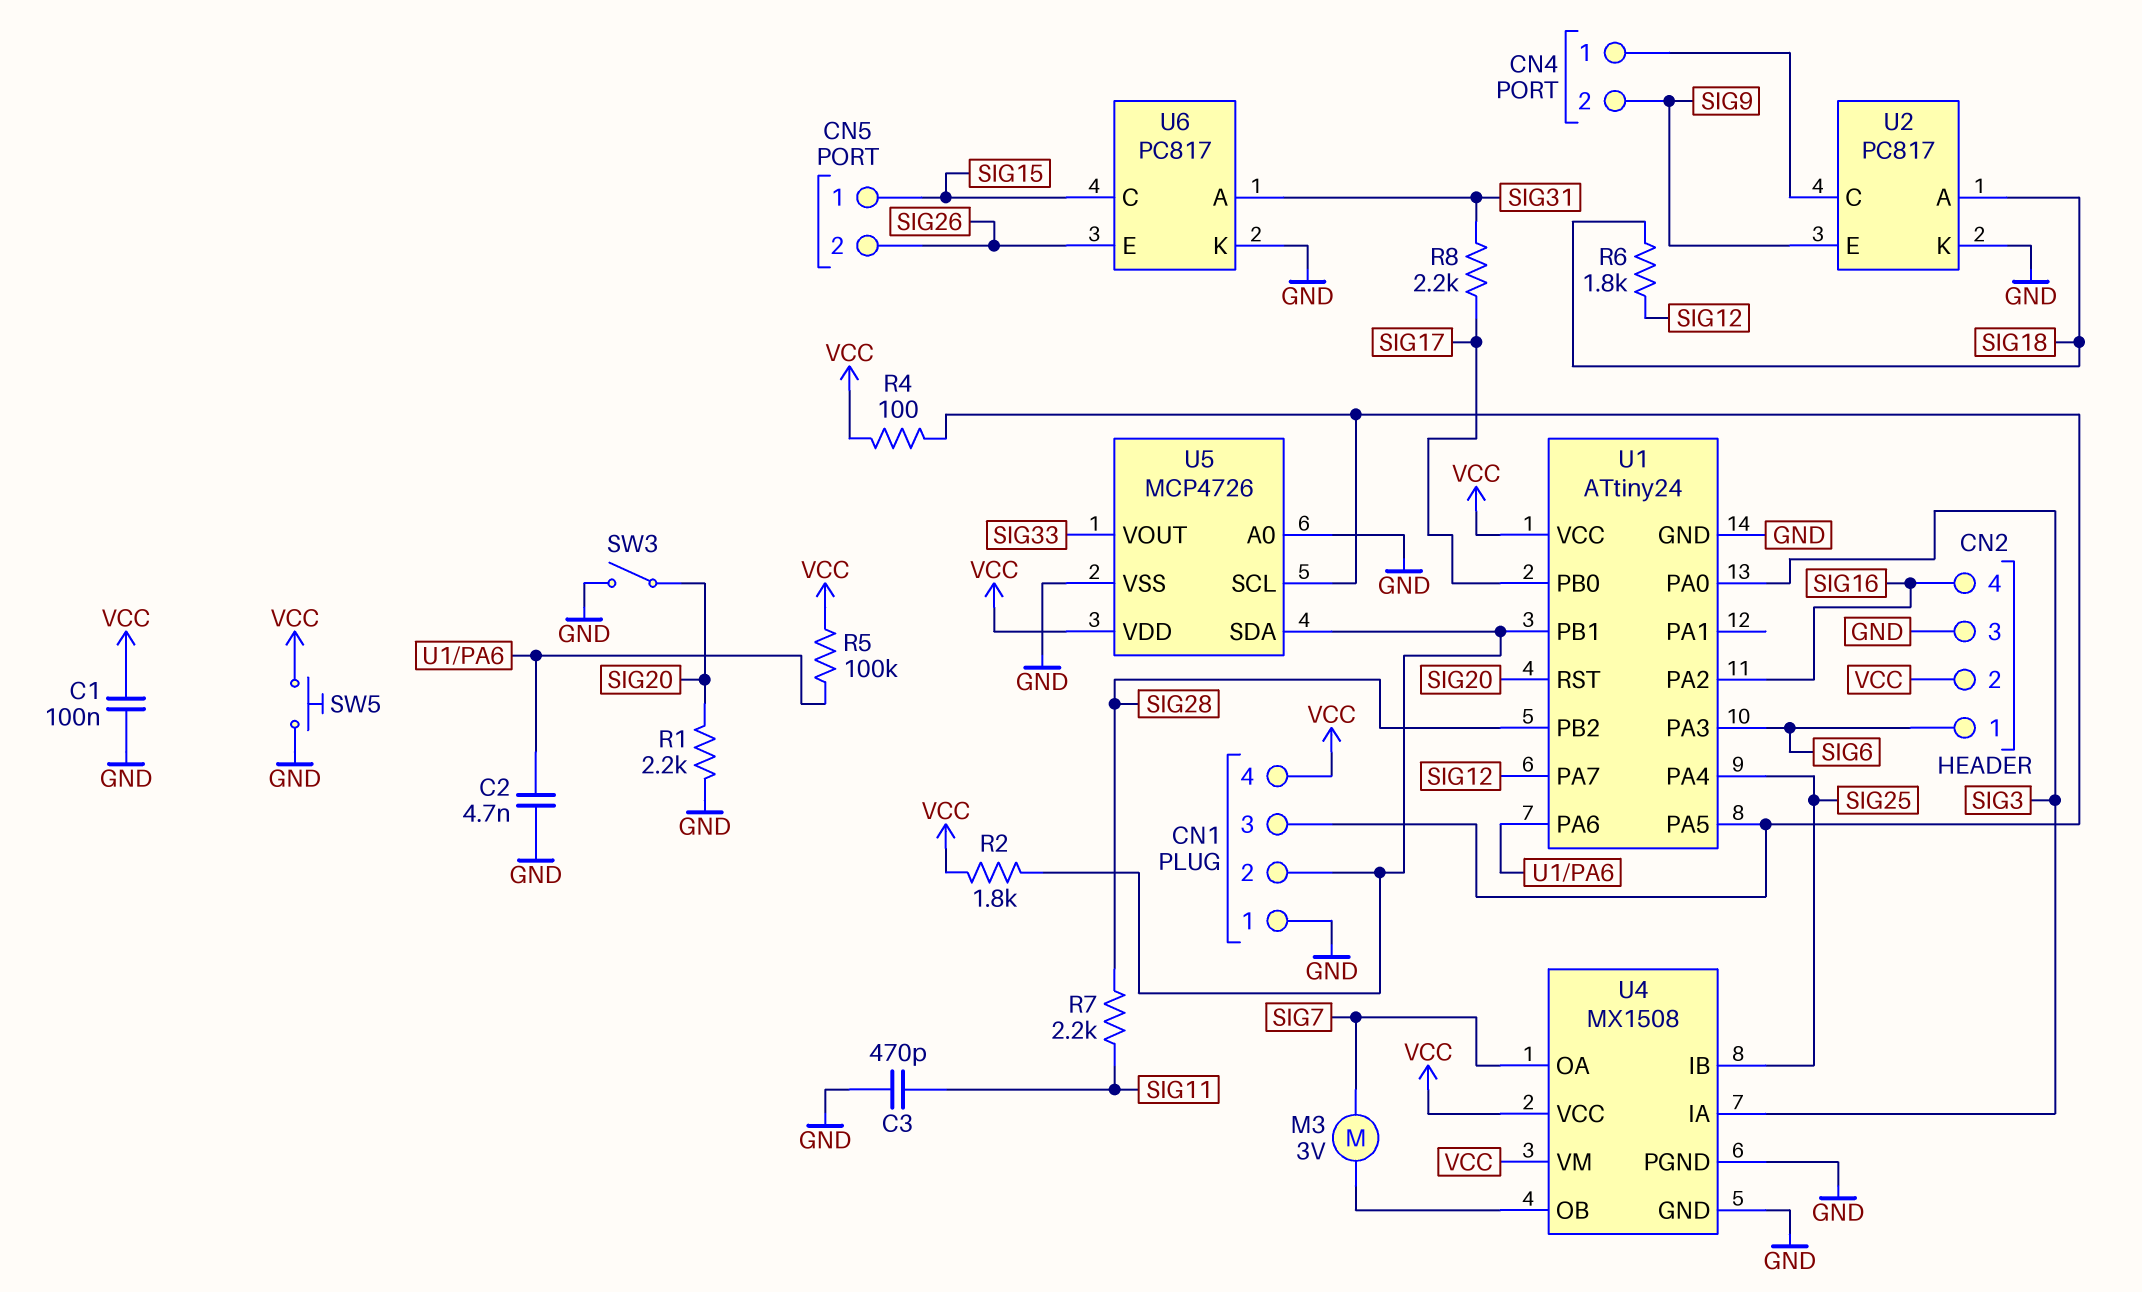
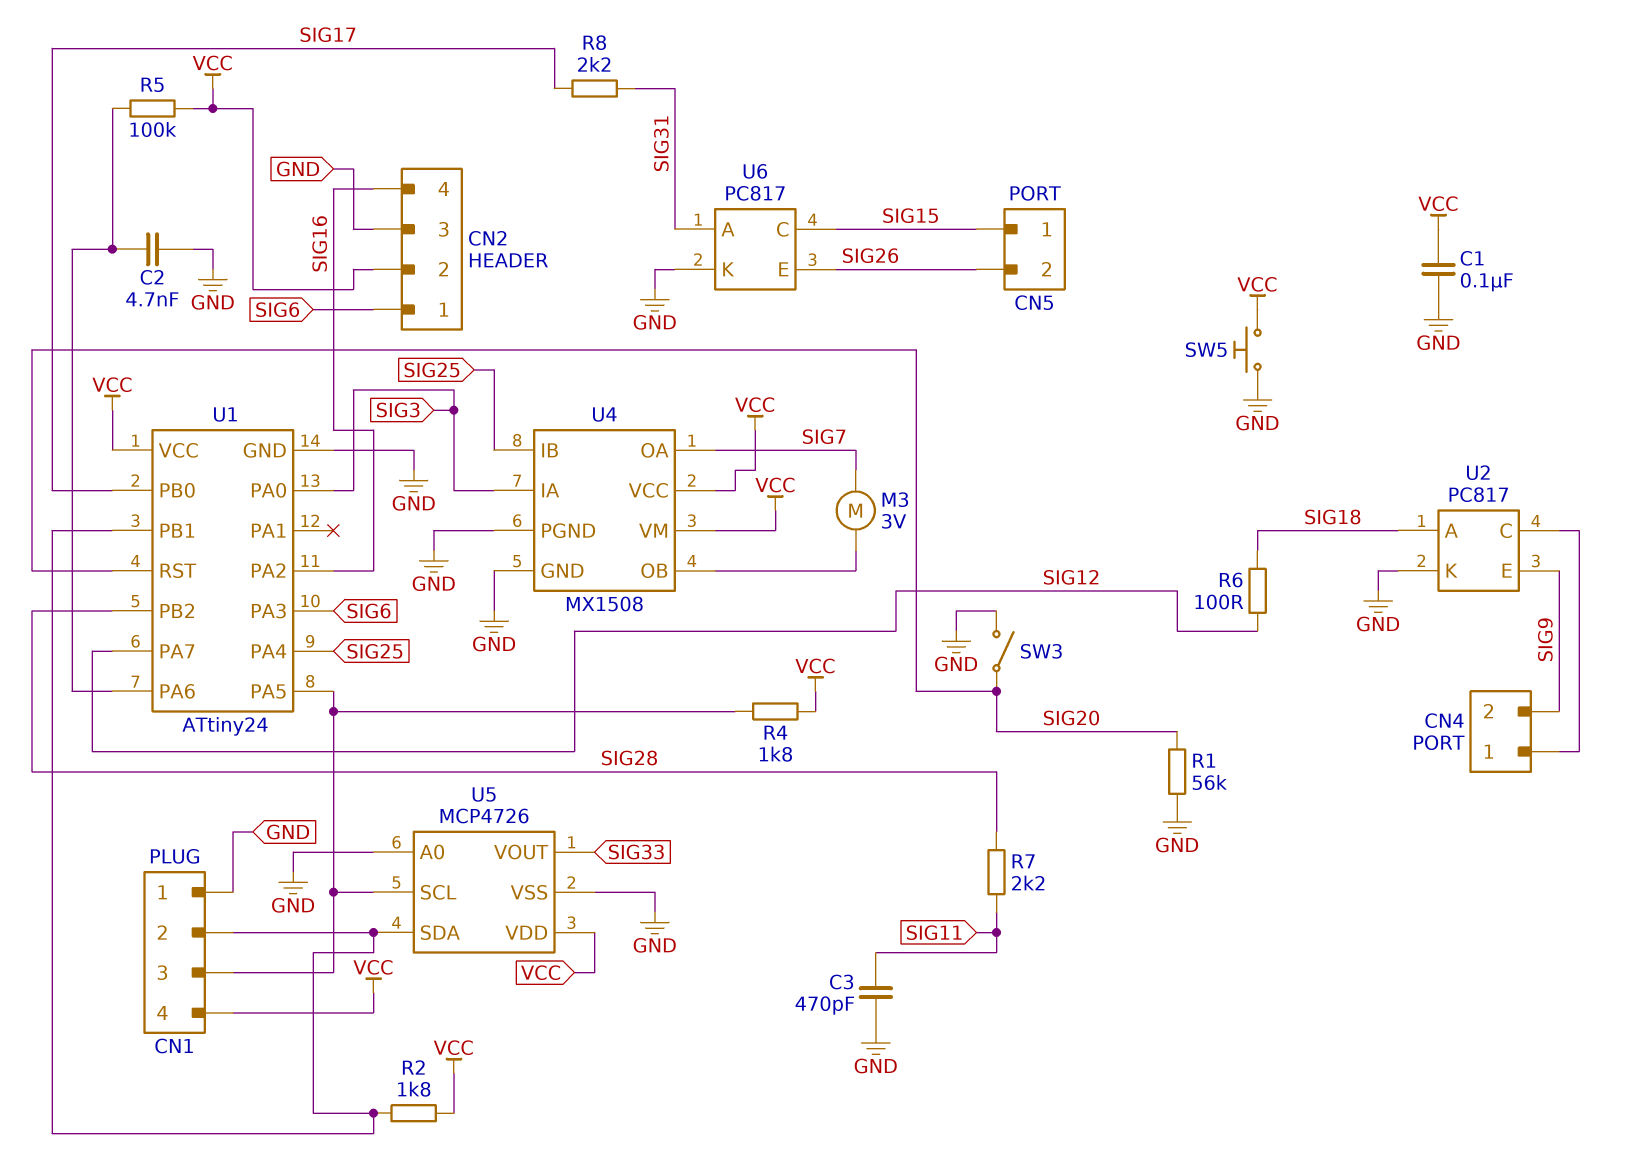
R1: 2.2k (GND, SIG20) -> 56k (GND, SIG20)
R4: 100 (CN1/3, VCC) -> 1.8k (CN1/3, VCC)
R6: 1.8k (SIG12, SIG18) -> 100 (SIG12, SIG18)

